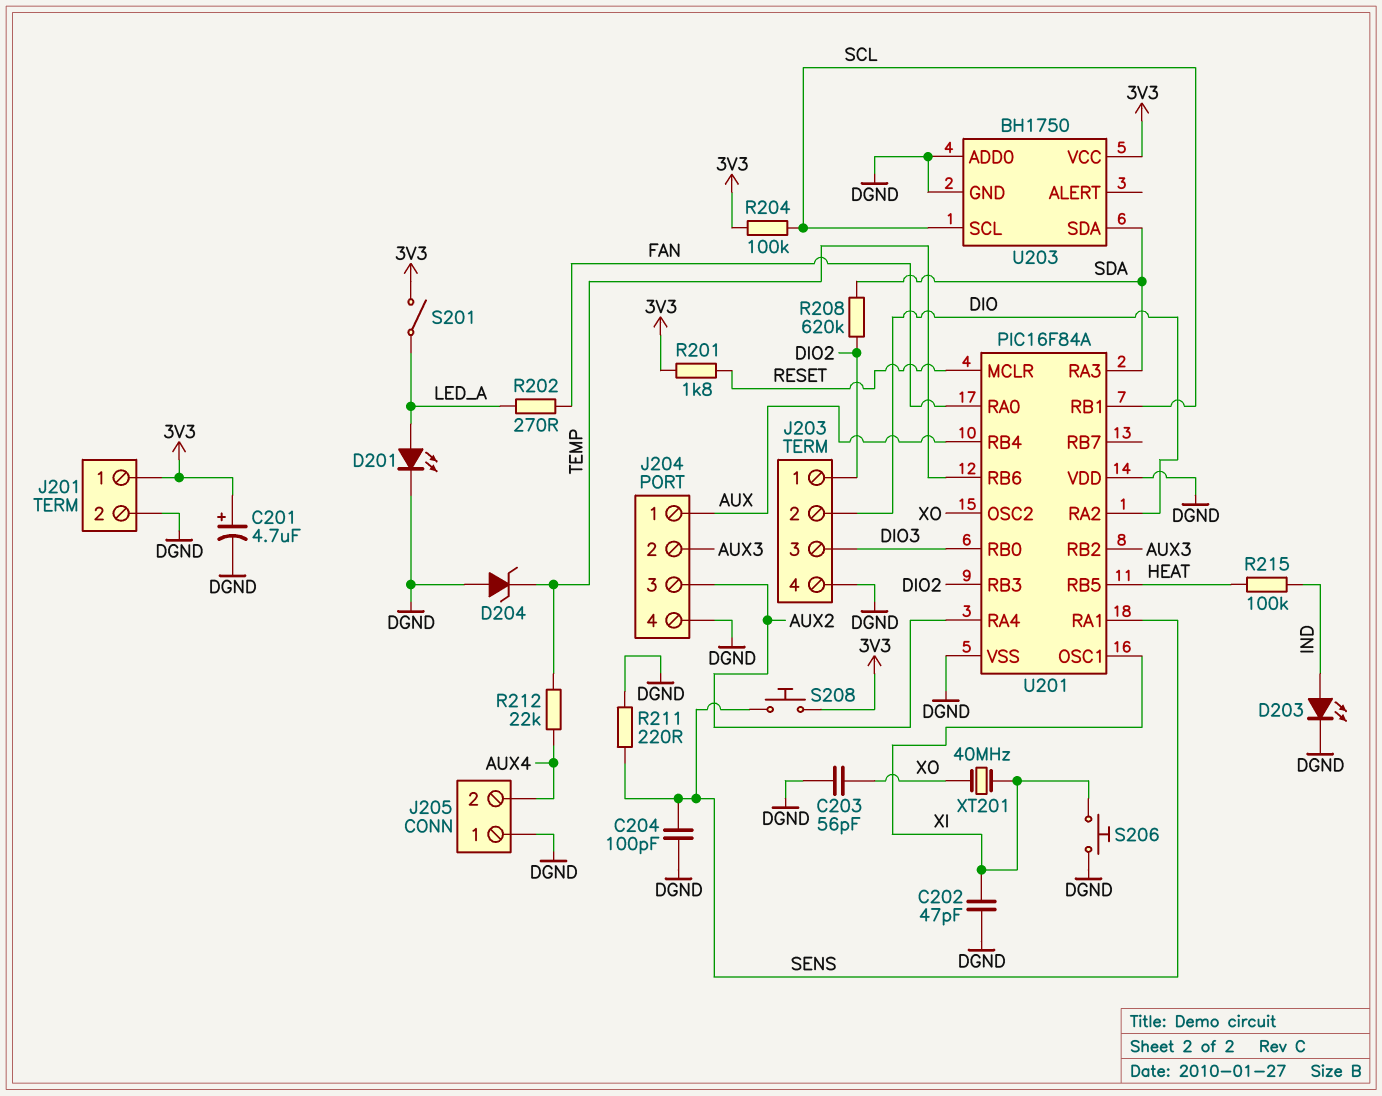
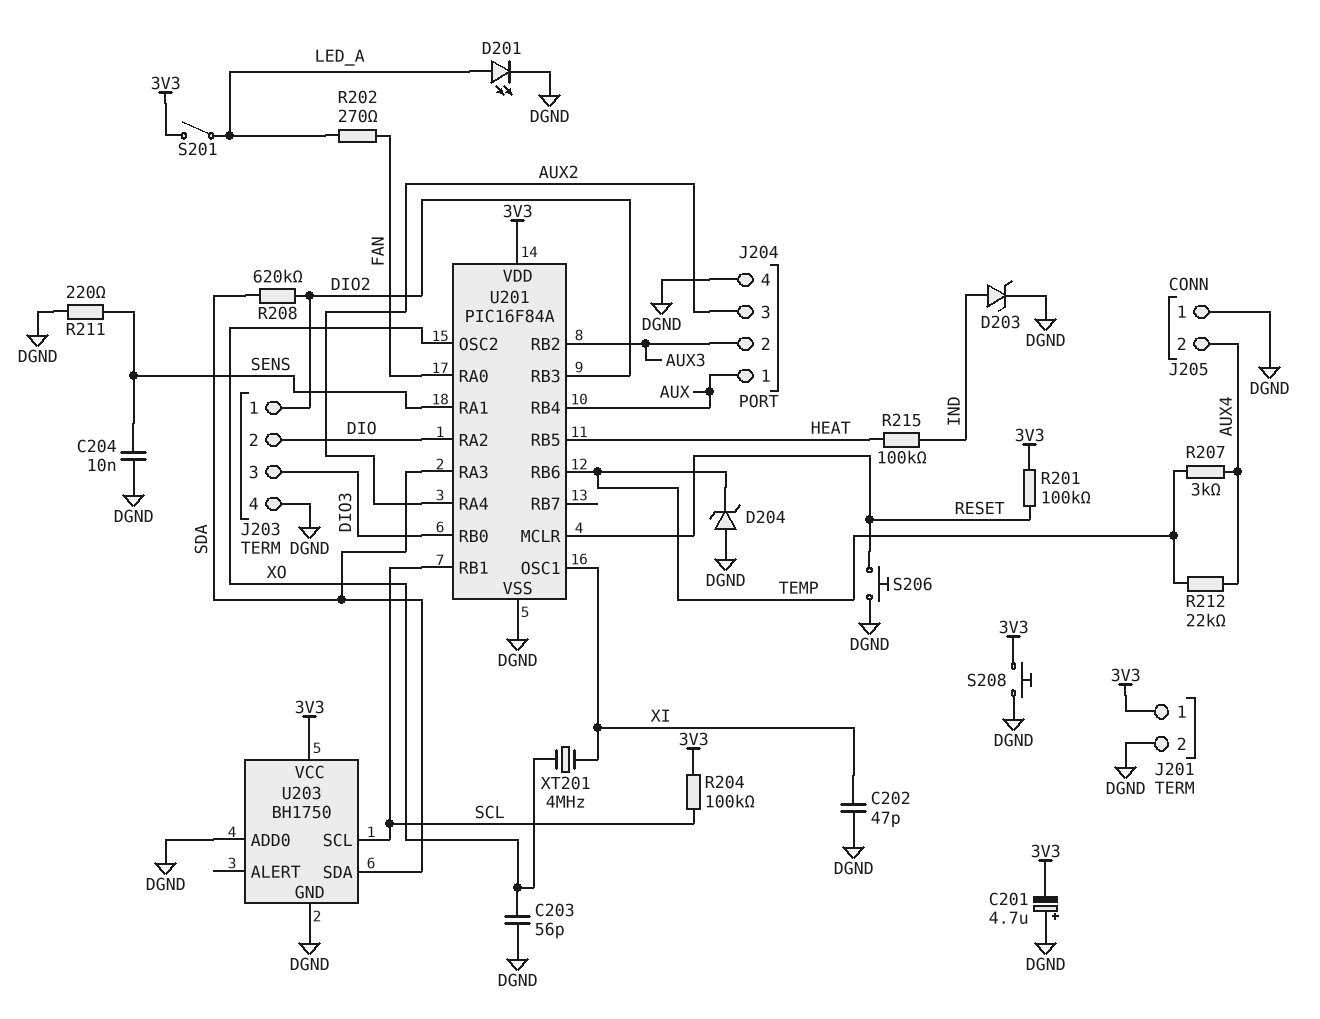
C201: 4.7uF (plus 3V3, minus DGND) -> 4.7uF (plus DGND, minus 3V3)
C204: 100pF (DGND, SENS) -> 10nF (DGND, SENS)
D203: LED (A IND, K DGND) -> zener (A IND, K DGND)
R201: 1.8k (3V3, RESET) -> 100k (3V3, RESET)
R207: none -> 3k (AUX4, TEMP)
S206: button (DGND, XI) -> button (DGND, RESET)
S208: button (3V3, SENS) -> button (3V3, DGND)
U201 pin VDD: DGND -> 3V3
XT201: 40MHz (XI, XO) -> 4MHz (XI, XO)

